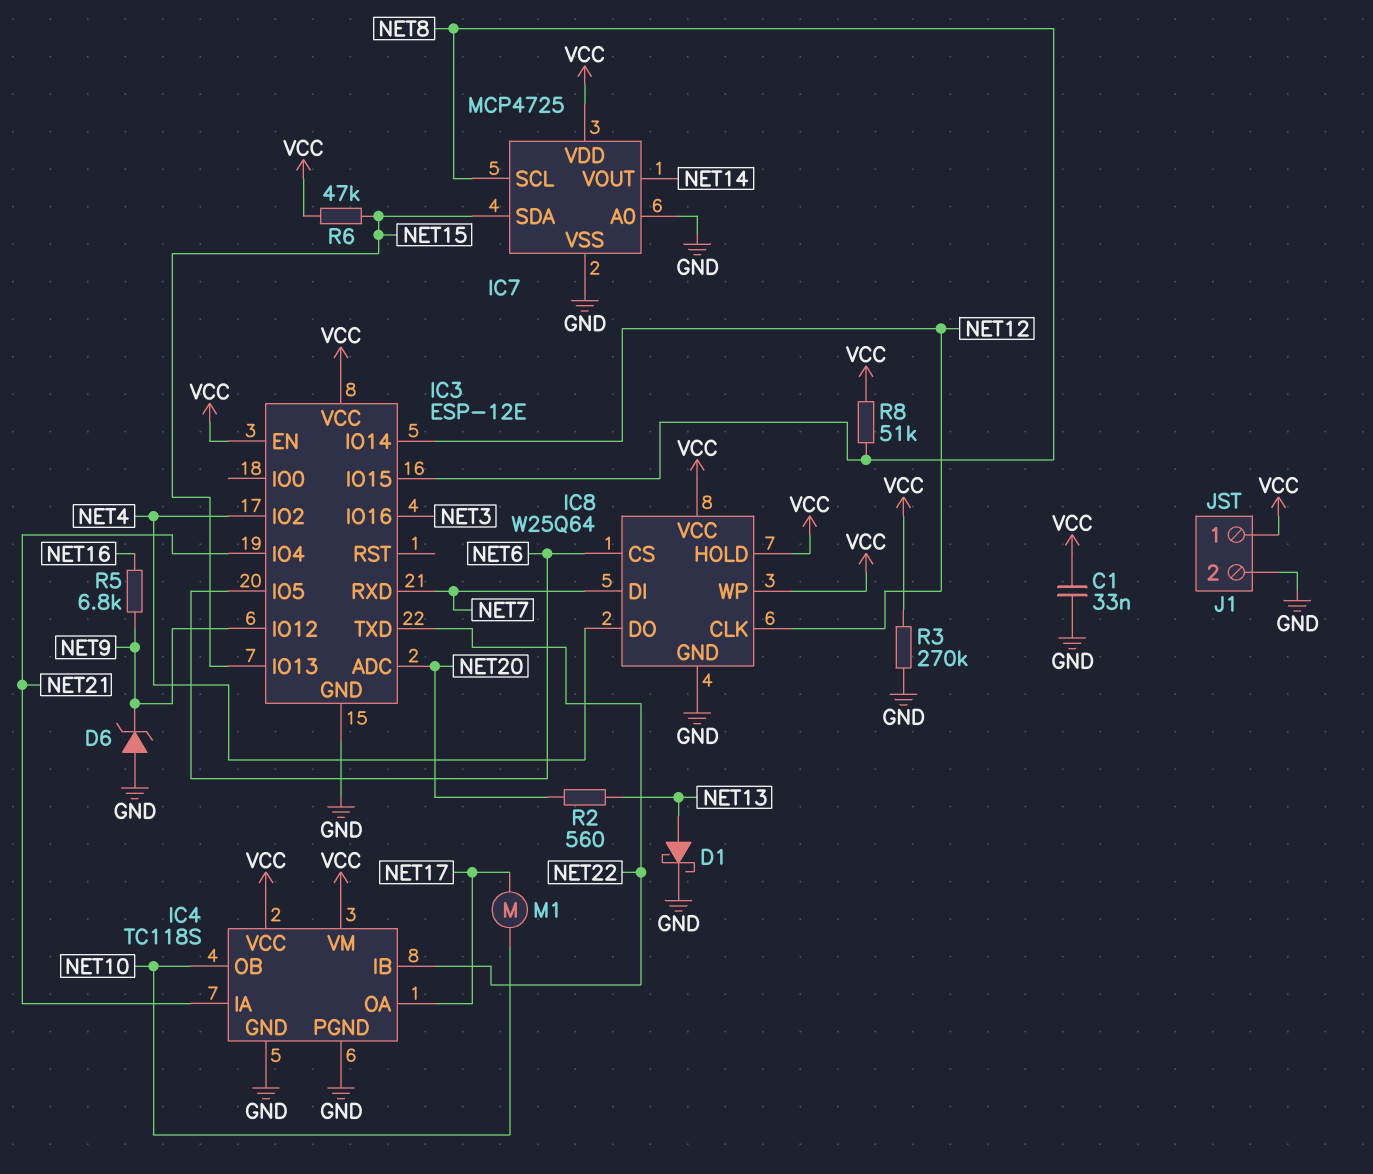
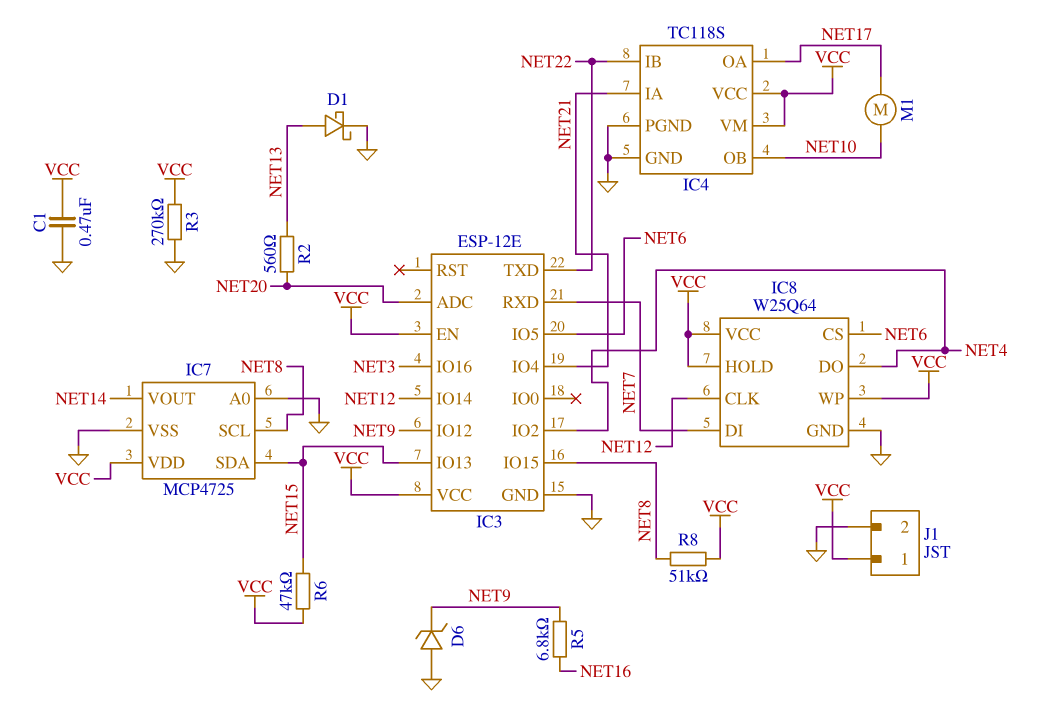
C1: 33nF (GND, VCC) -> 470nF (GND, VCC)

